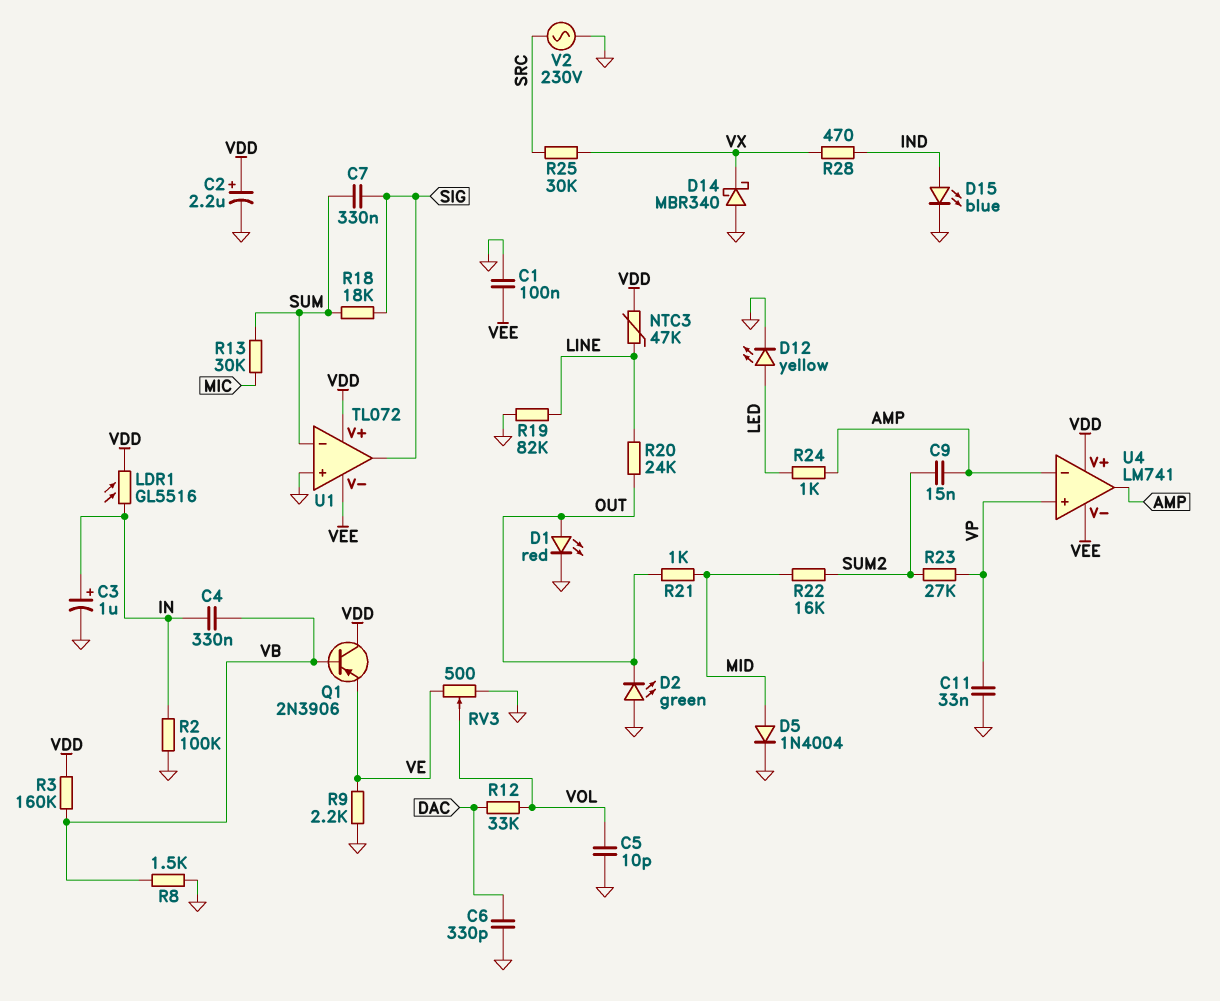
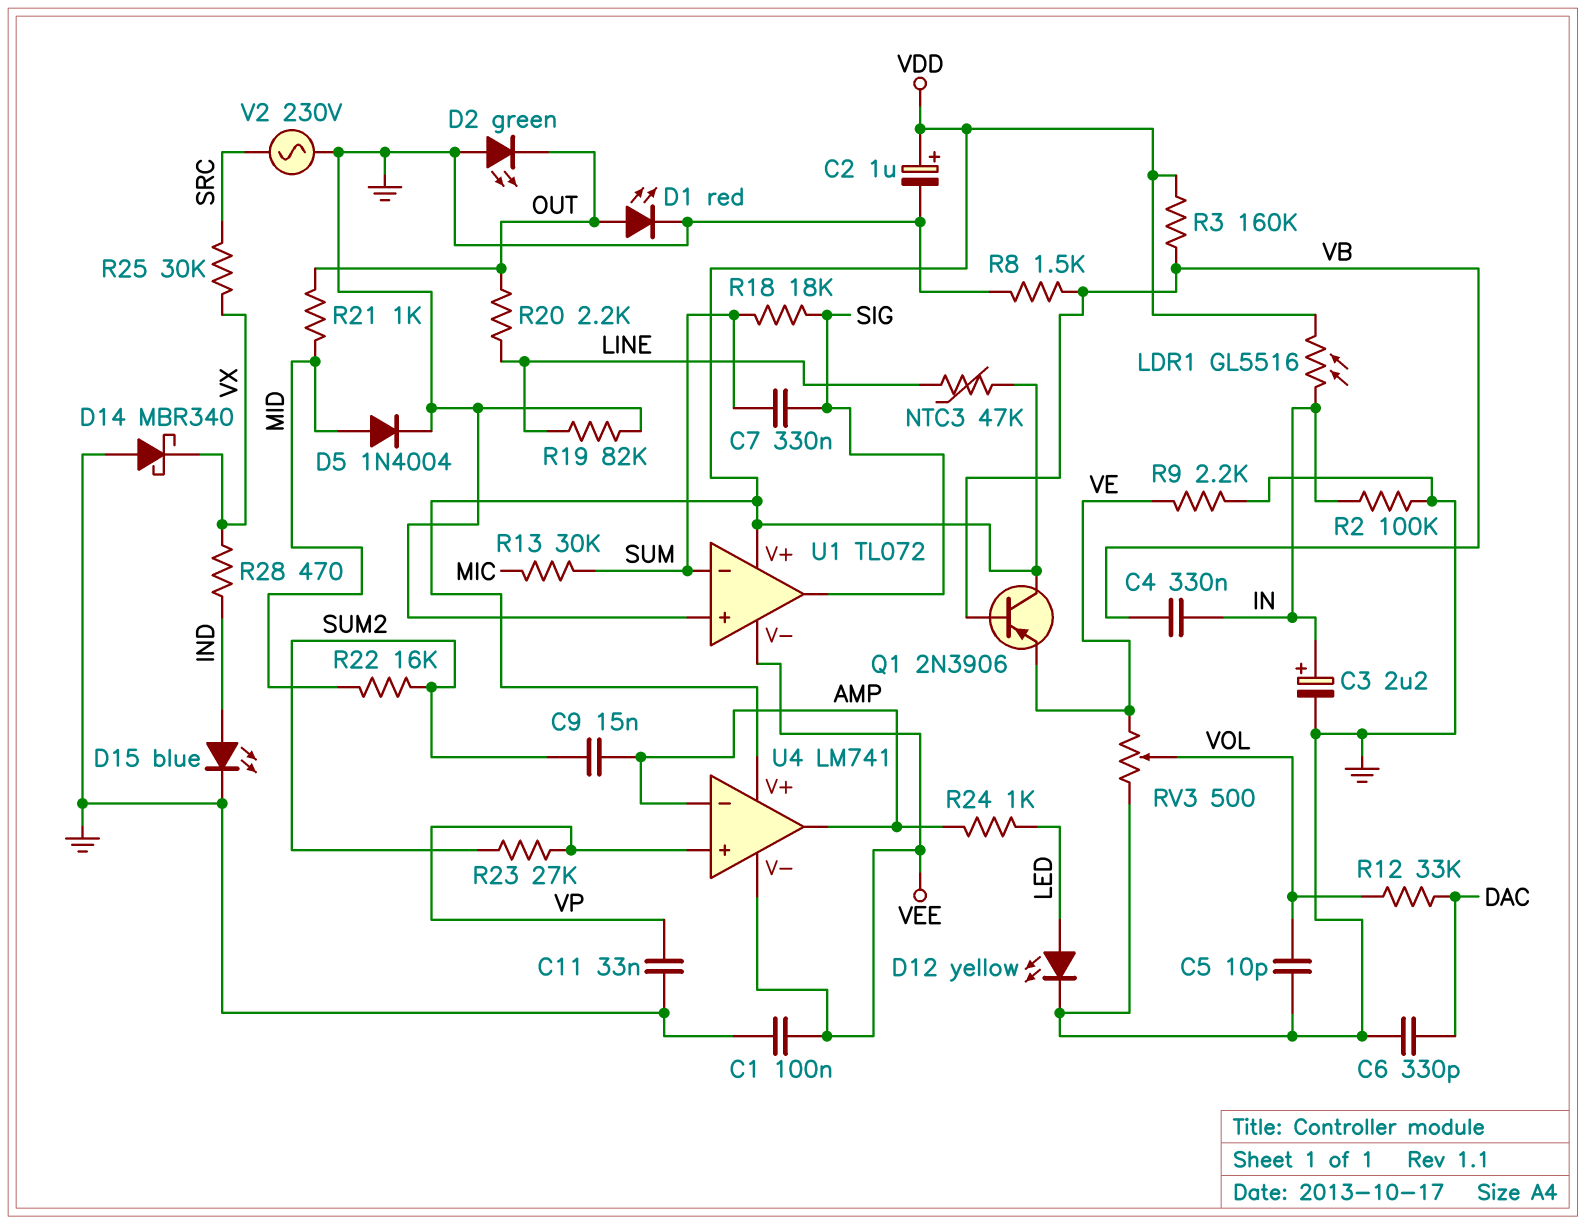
C2: 2.2uF (plus VDD, minus GND) -> 1uF (plus VDD, minus GND)
C3: 1uF (plus IN, minus GND) -> 2.2uF (plus IN, minus GND)
R20: 24k (LINE, OUT) -> 2.2k (LINE, OUT)

